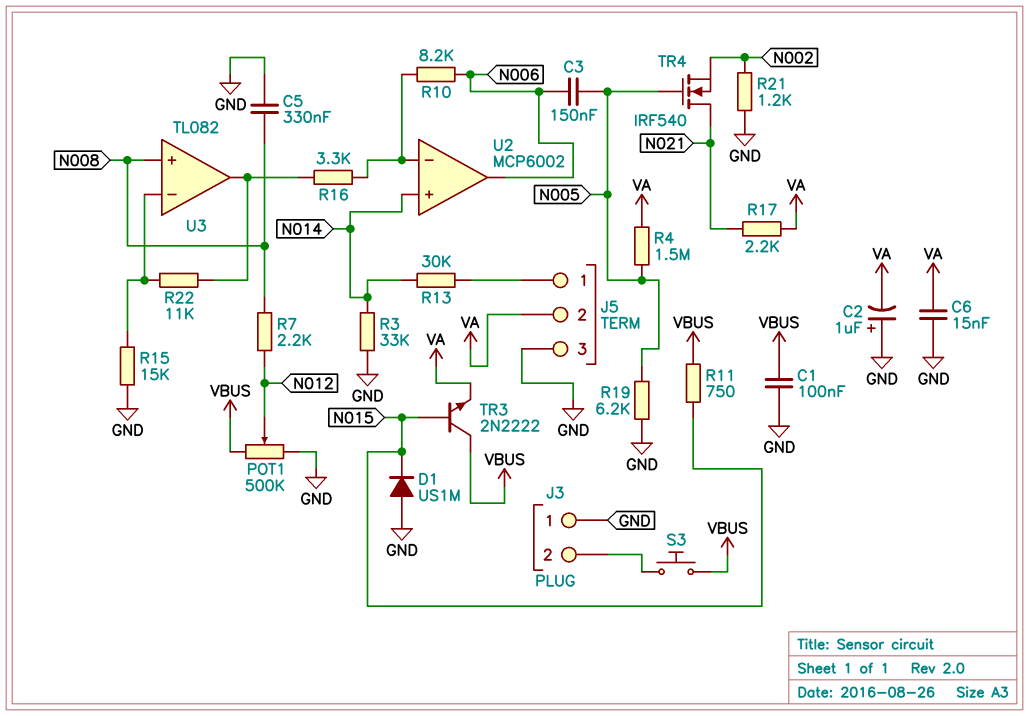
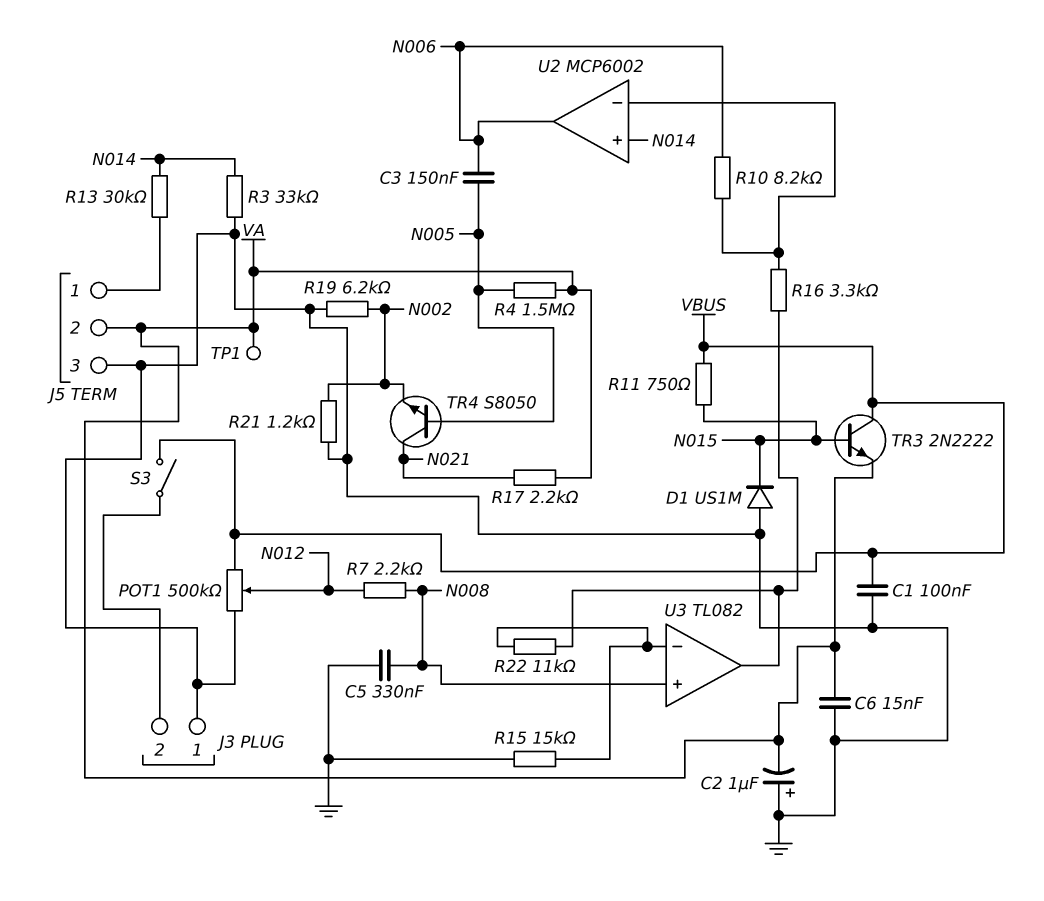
R19: 6.2k (GND, N005) -> 6.2k (GND, N002)
S3: button (J3/2, VBUS) -> switch (J3/2, VBUS)
TP1: none -> test point (VA)
TR4: NMOS IRF540 (G N005, D N021, S N002) -> NPN S8050 (B N005, C N021, E N002)

